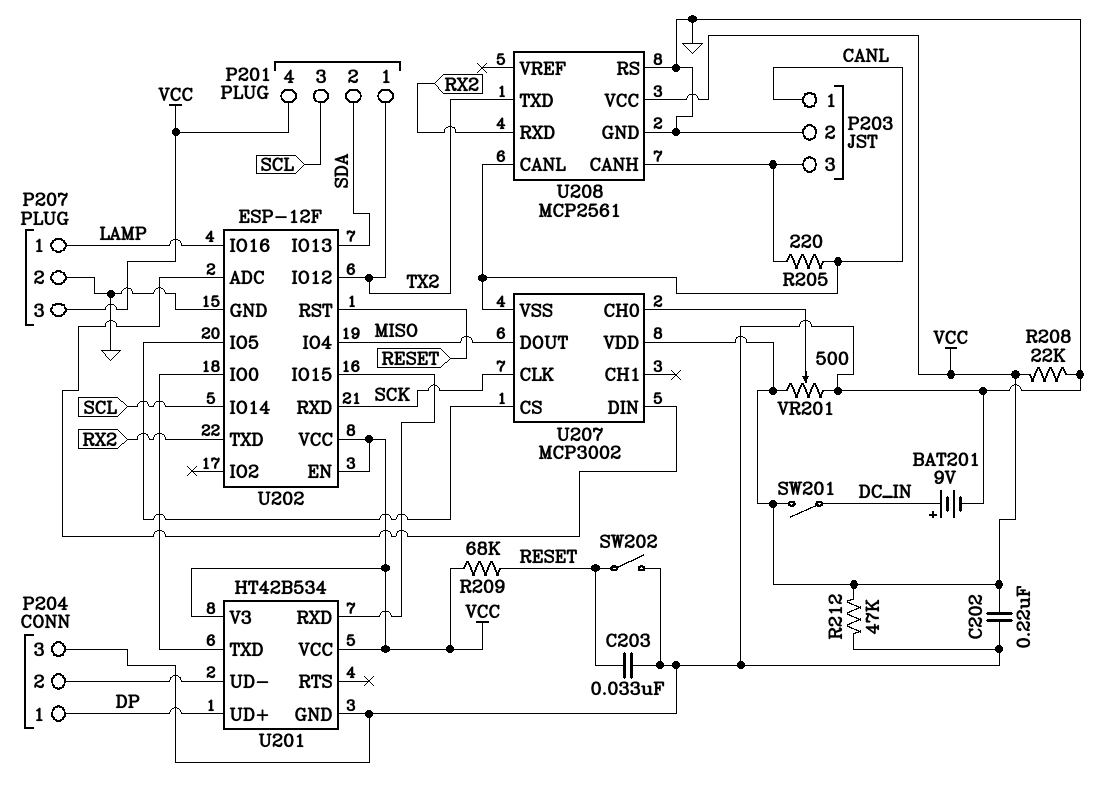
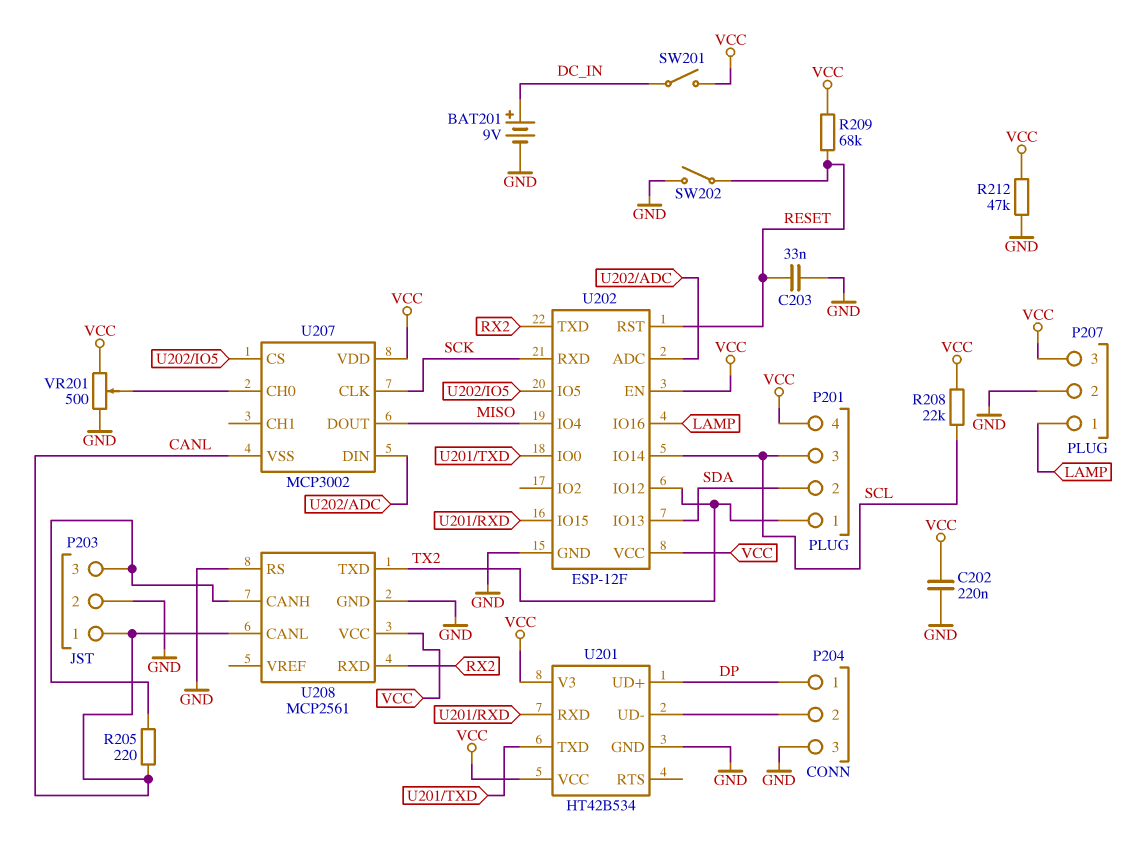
R208: 22k (GND, VCC) -> 22k (SCL, VCC)

